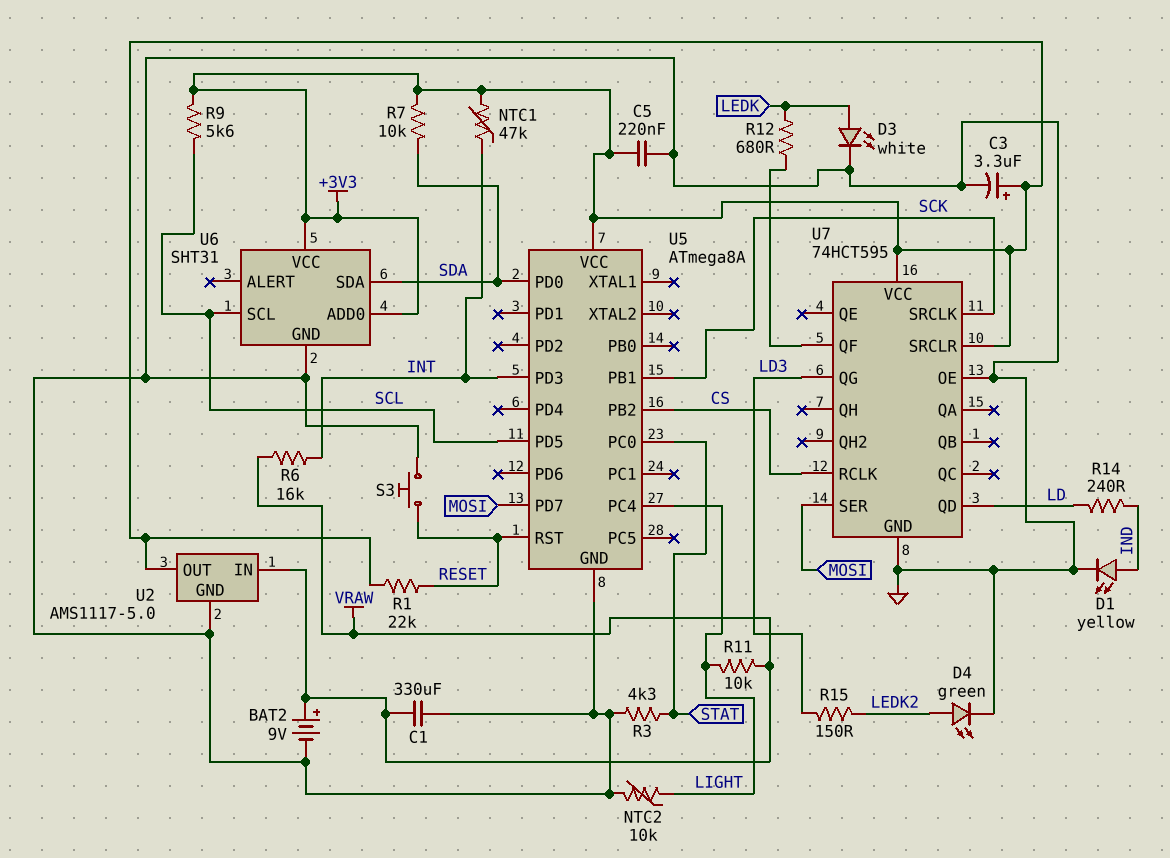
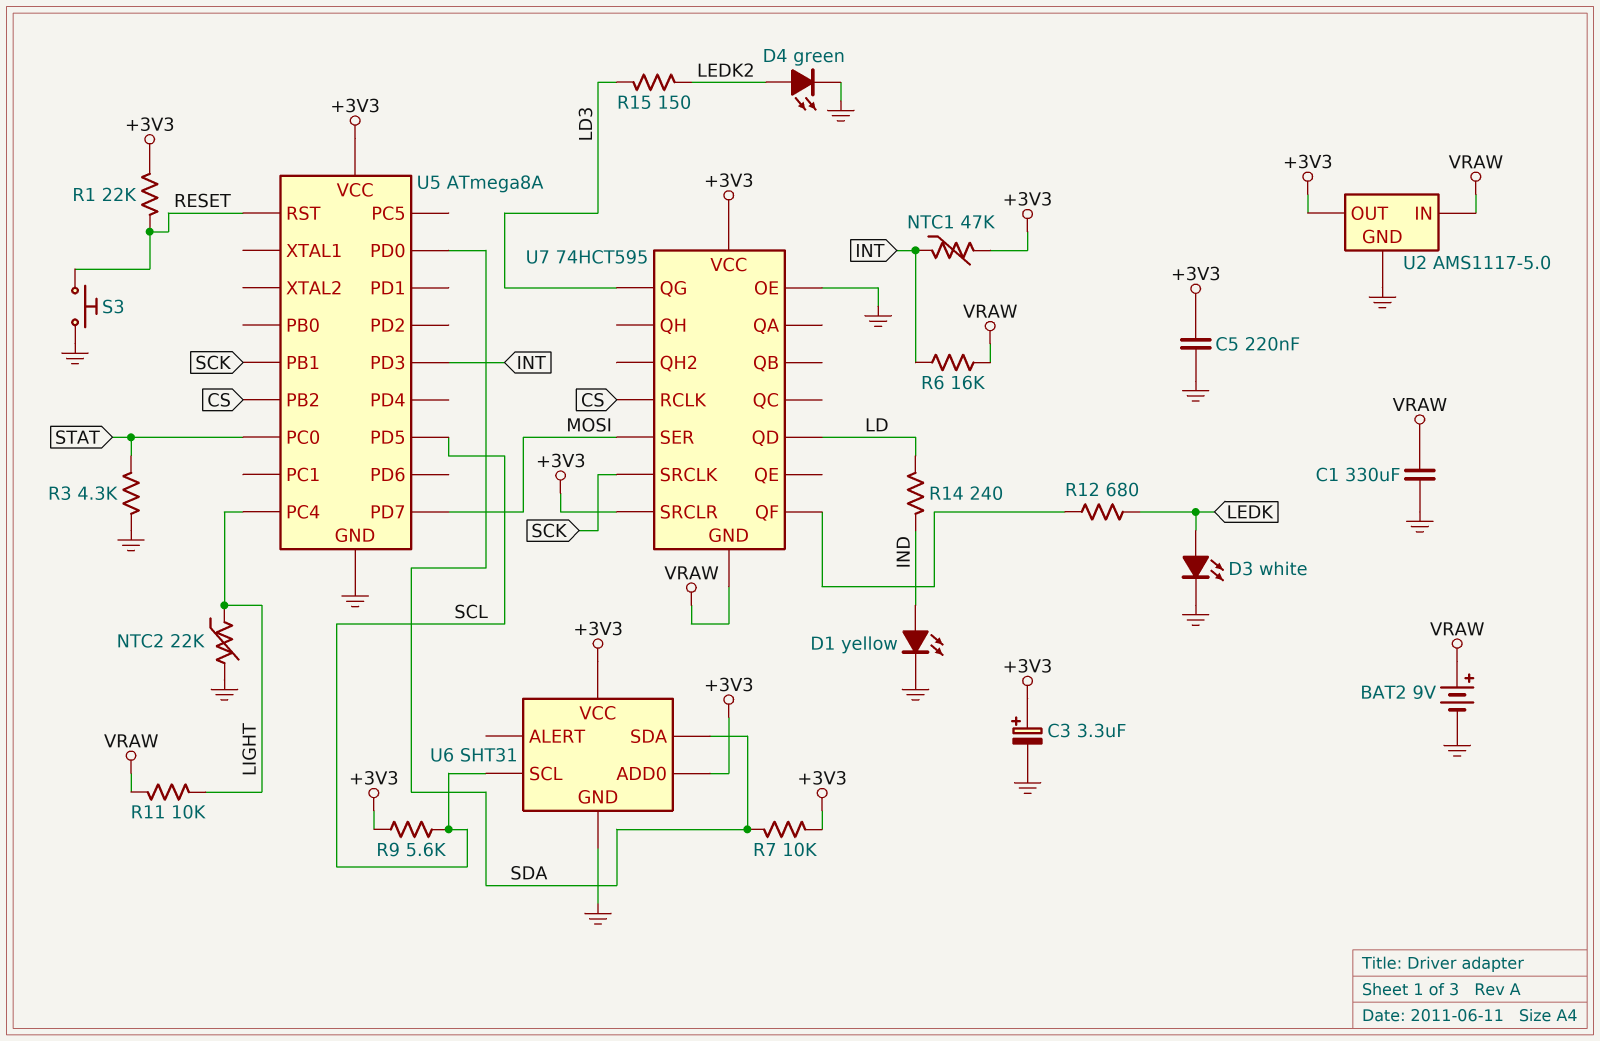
NTC2: 10k (GND, LIGHT) -> 22k (GND, LIGHT)
U7 pin GND: GND -> VRAW

